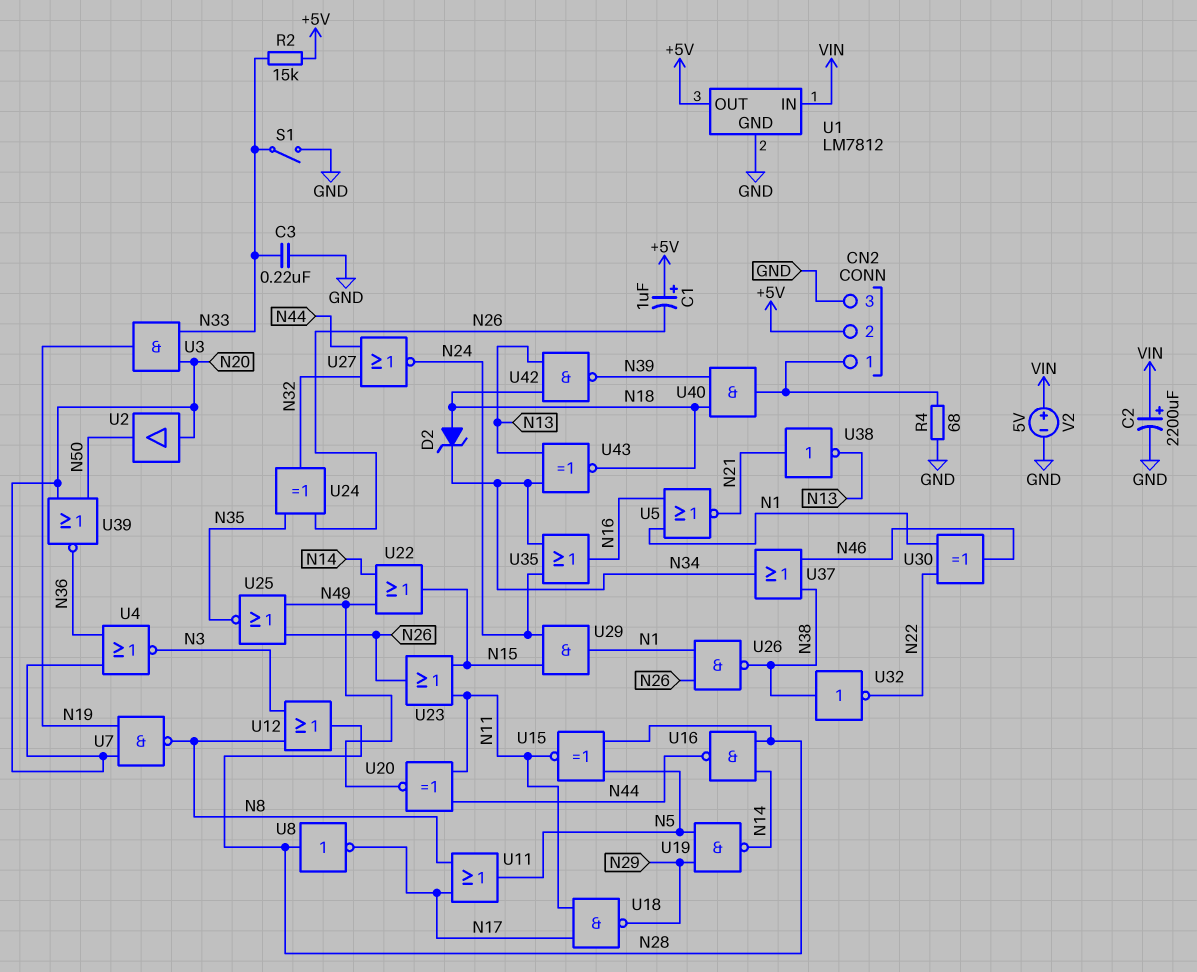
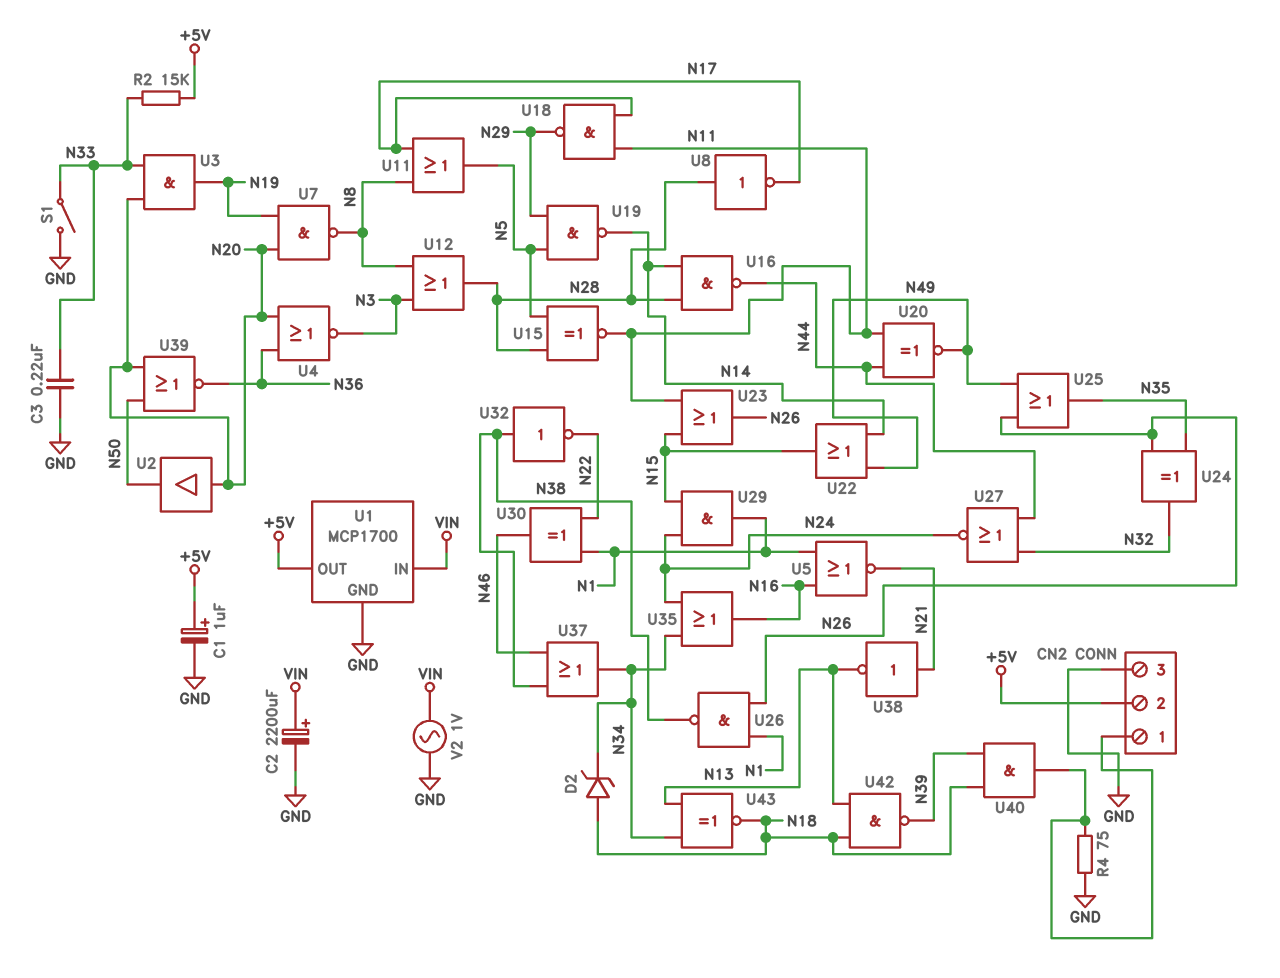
C1: 1uF (plus +5V, minus N26) -> 1uF (plus +5V, minus GND)
R4: 68 (CN2/1, GND) -> 75 (CN2/1, GND)
U1: LM7812 -> MCP1700
U25: NOR (in N26, in N49, out N35) -> OR (in N26, in N49, out N35)
V2: 5V (plus VIN, minus GND) -> AC 1V (GND, VIN)

